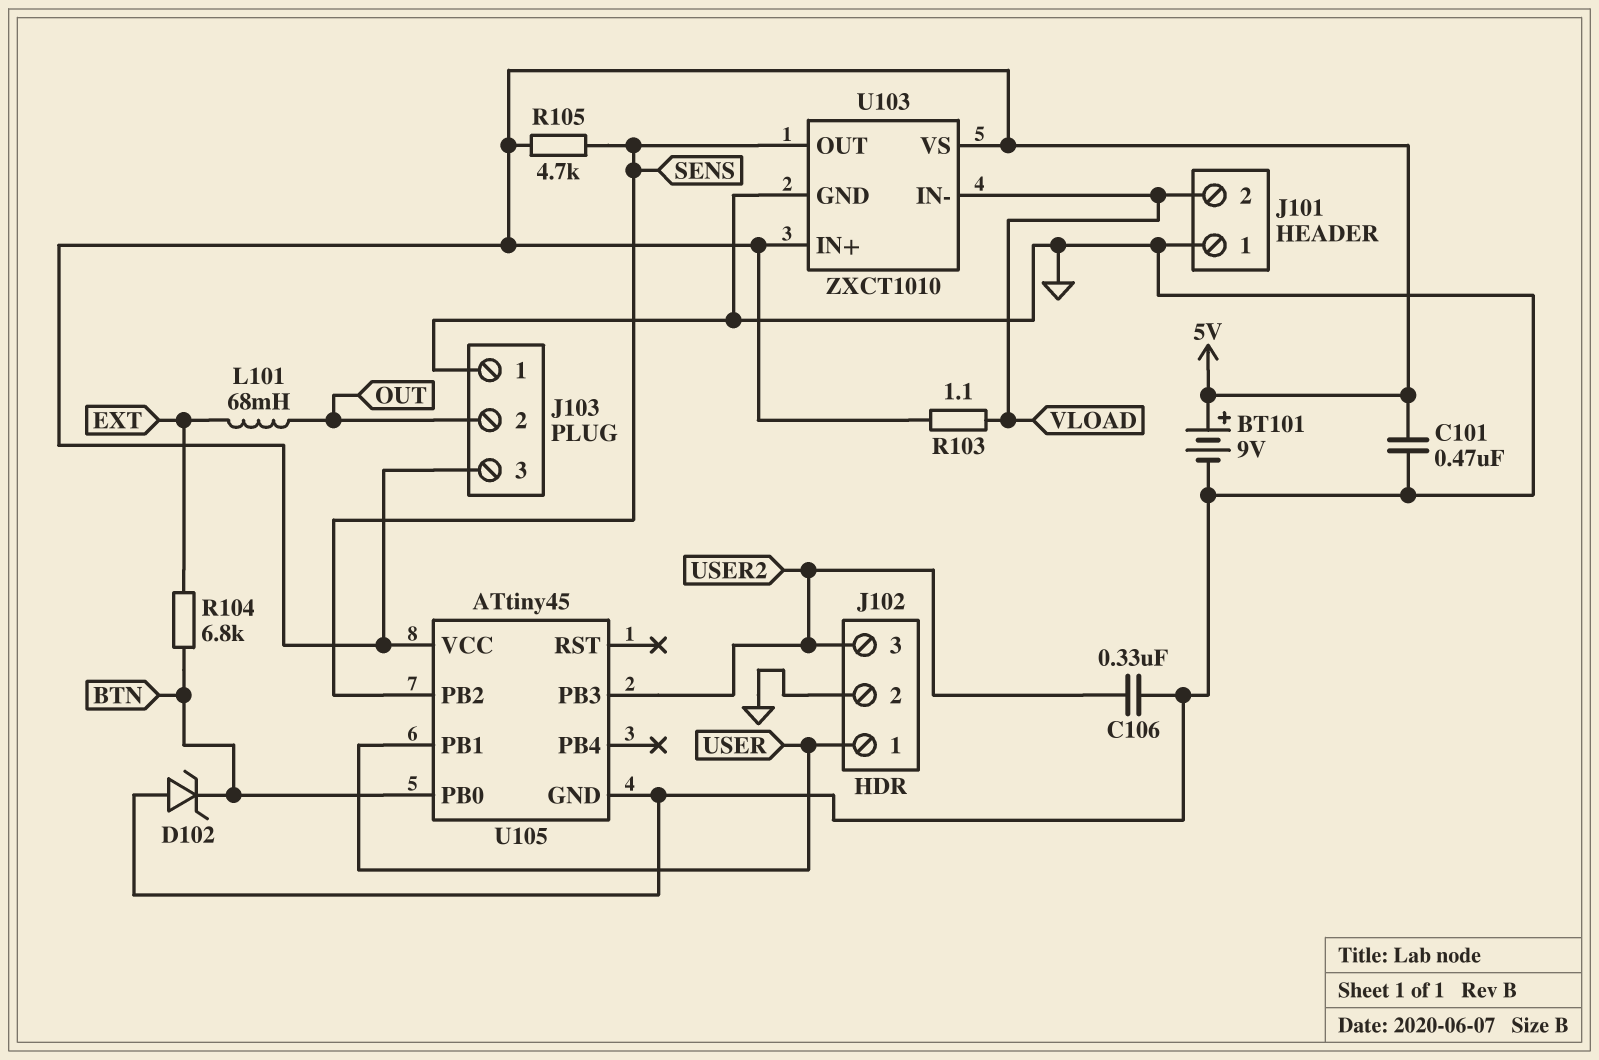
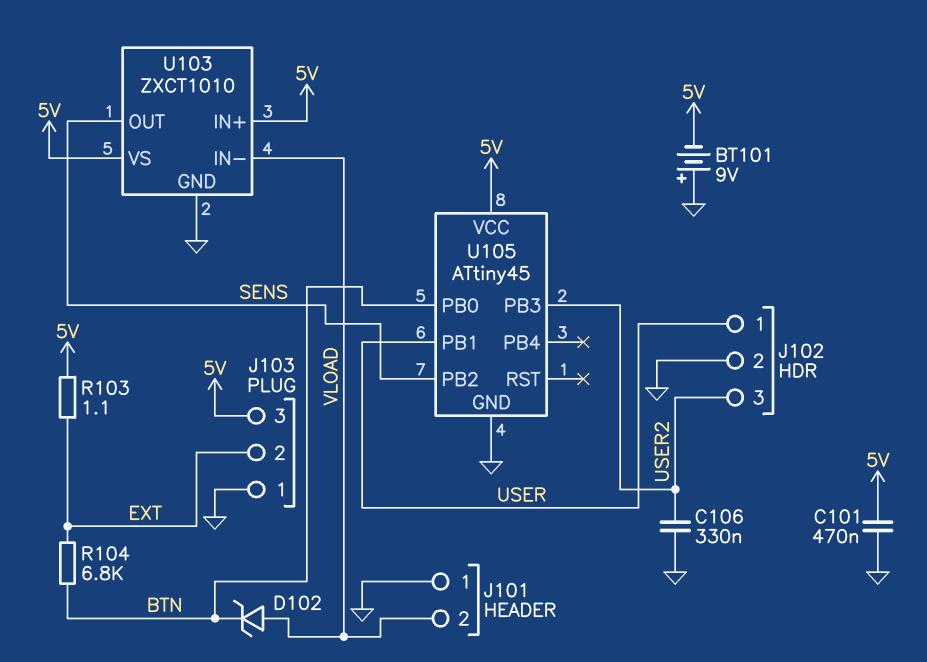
BT101: 9V (plus 5V, minus GND) -> 9V (plus GND, minus 5V)
D102: zener (A GND, K BTN) -> zener (A VLOAD, K BTN)
J103 pin 2: OUT -> EXT
L101: 68mH (EXT, OUT) -> none
R103: 1.1 (5V, VLOAD) -> 1.1 (5V, EXT)
R105: 4.7k (5V, SENS) -> none

